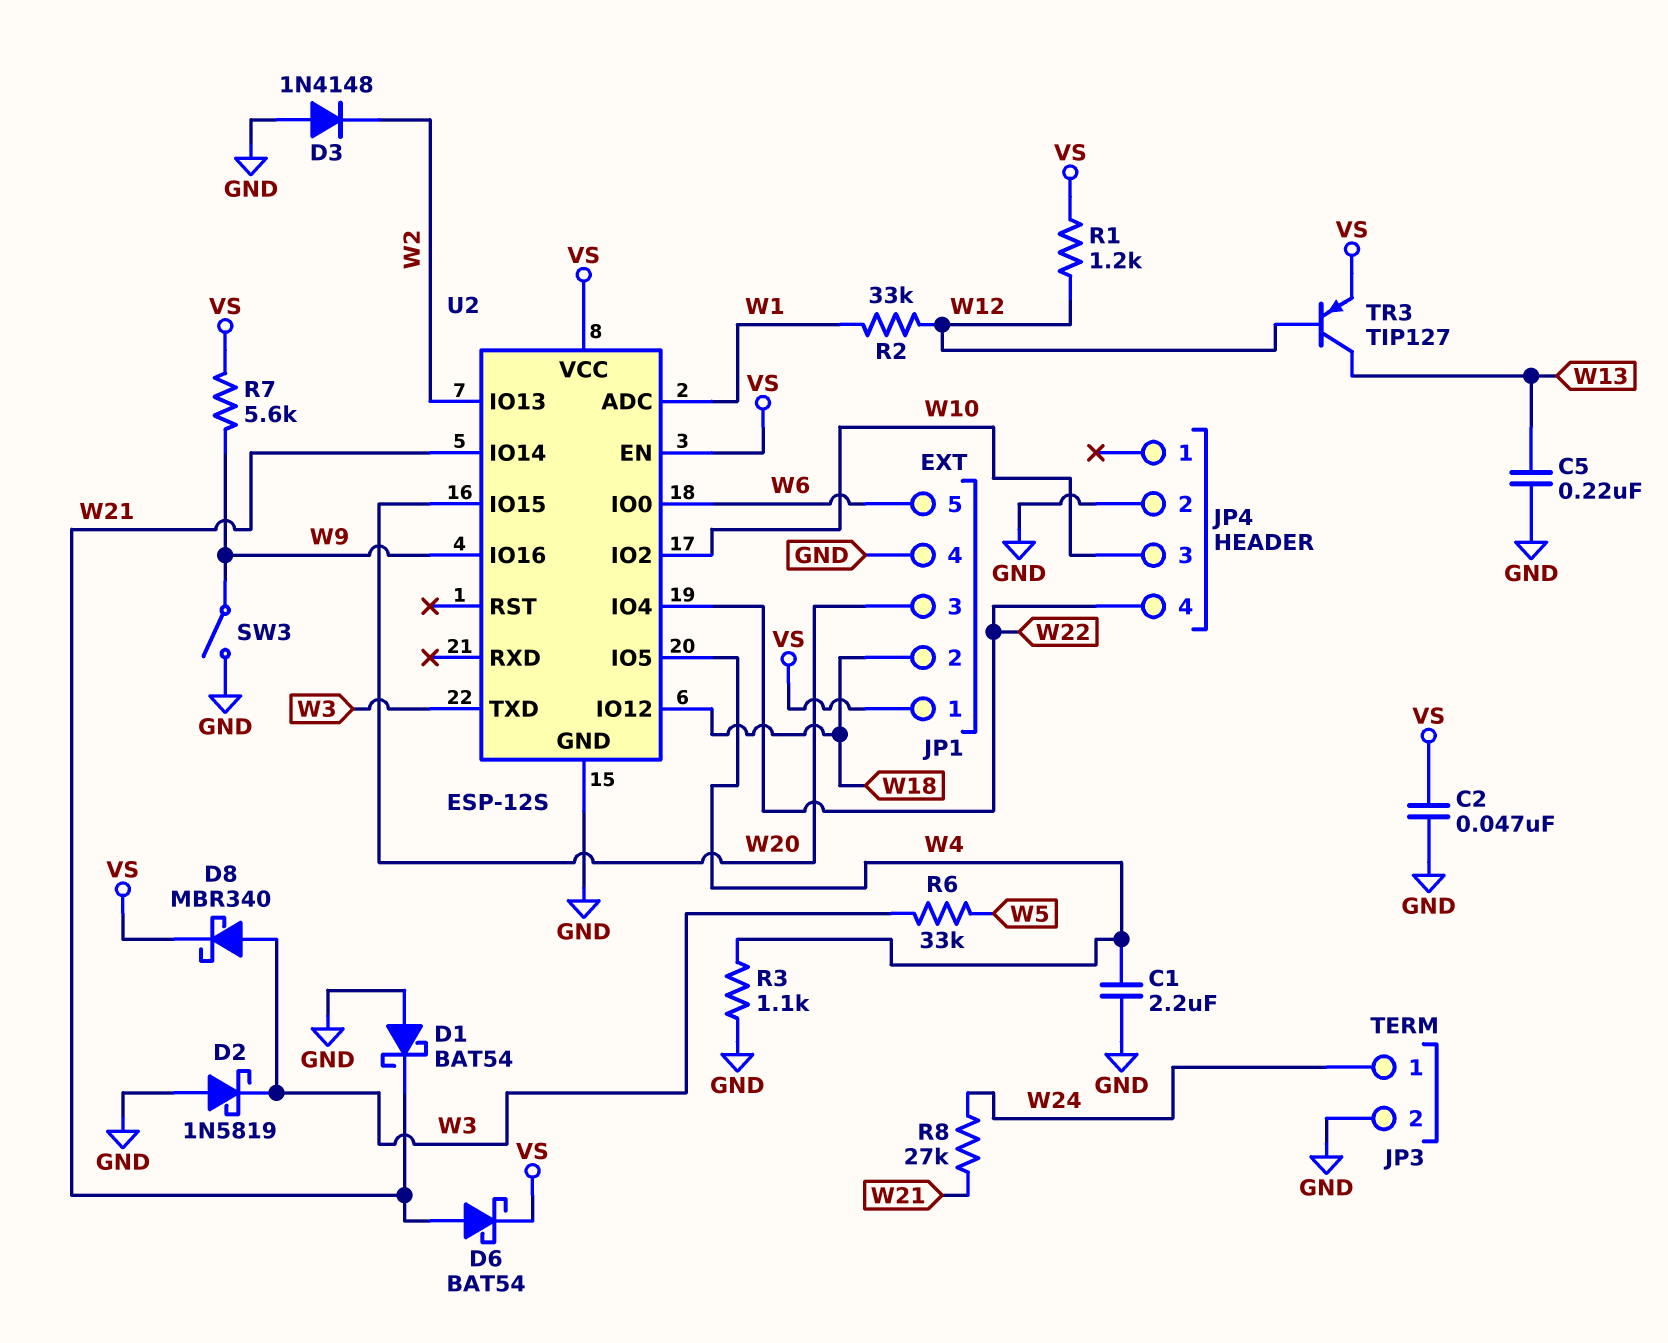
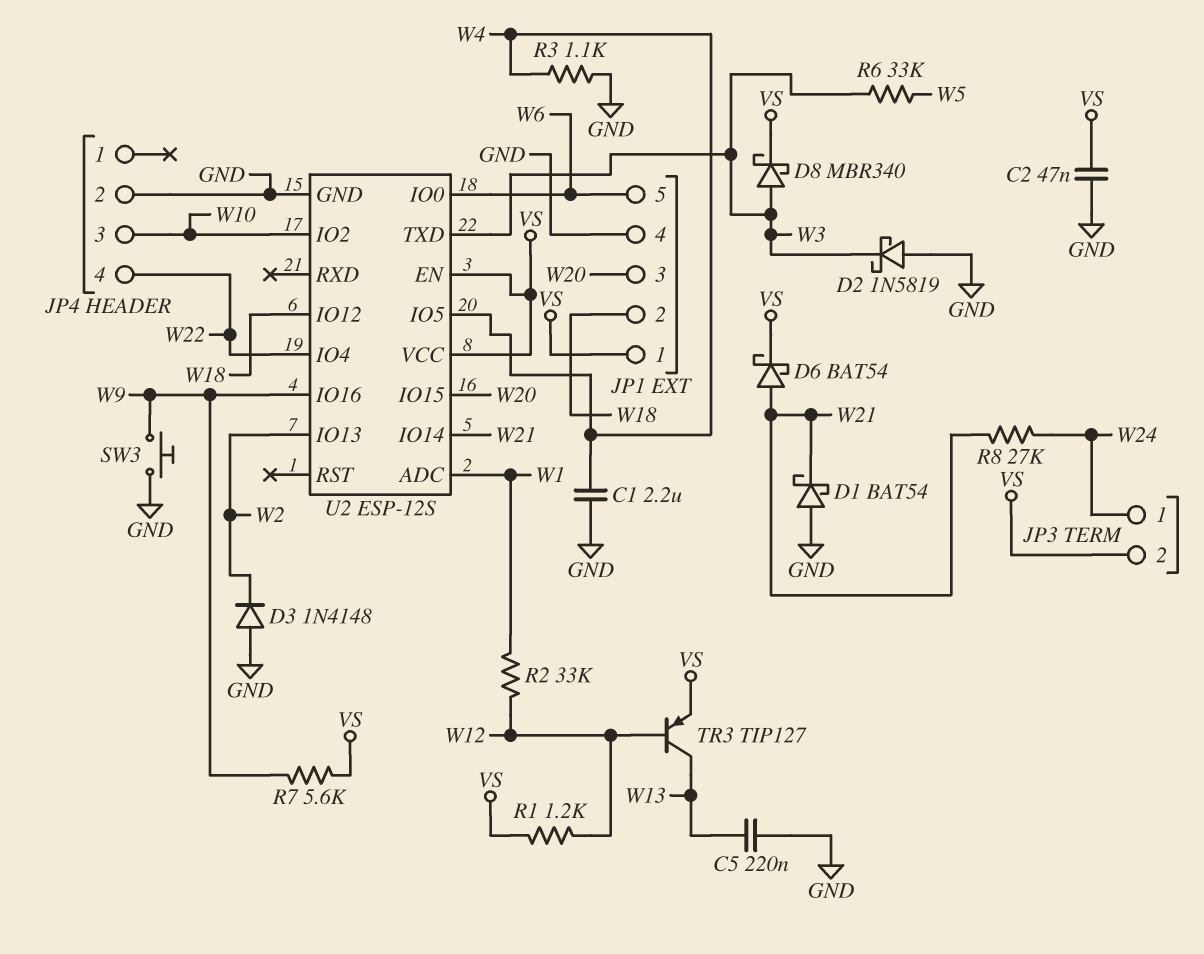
JP3 pin 2: GND -> VS
SW3: switch (GND, W9) -> button (GND, W9)

